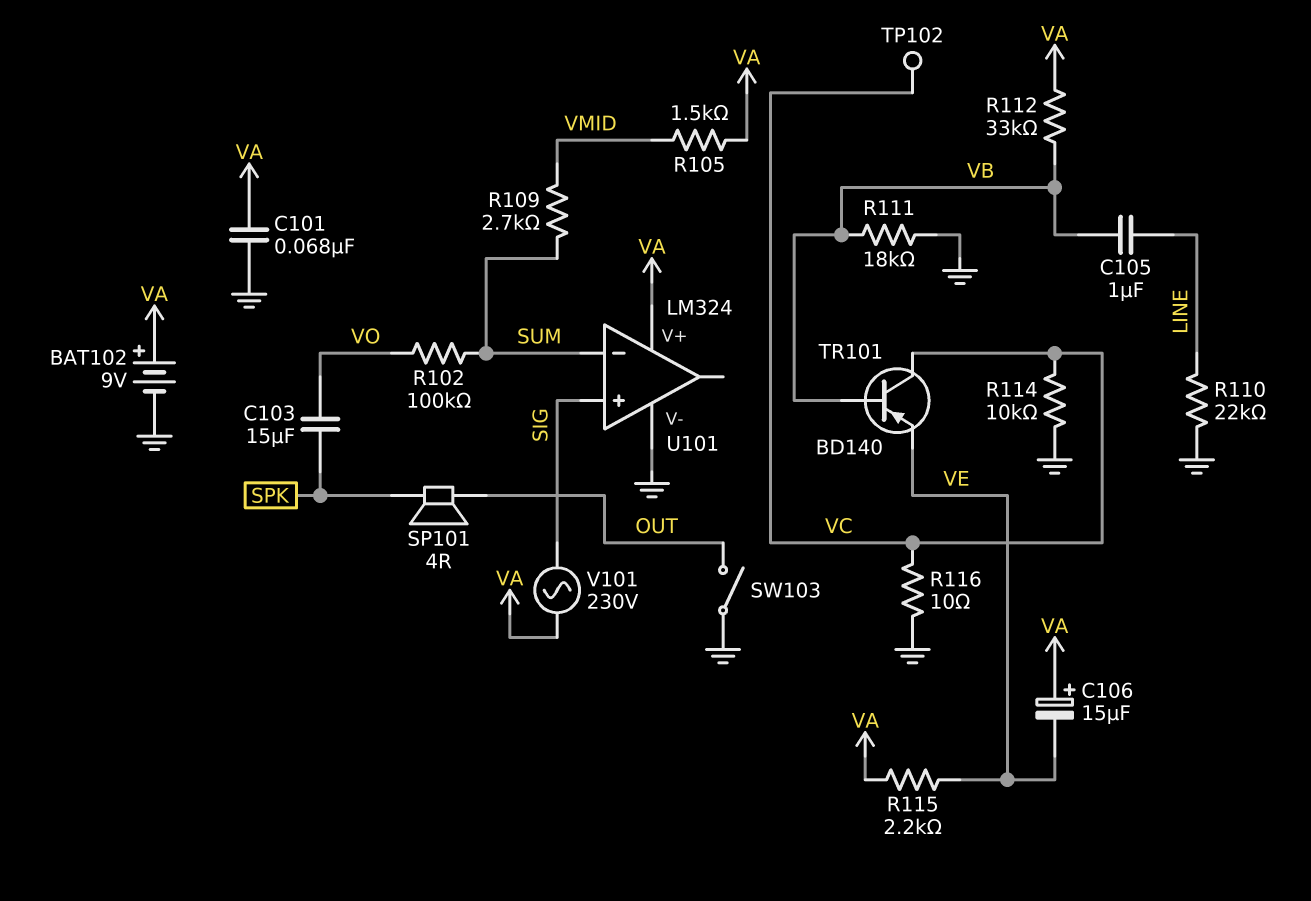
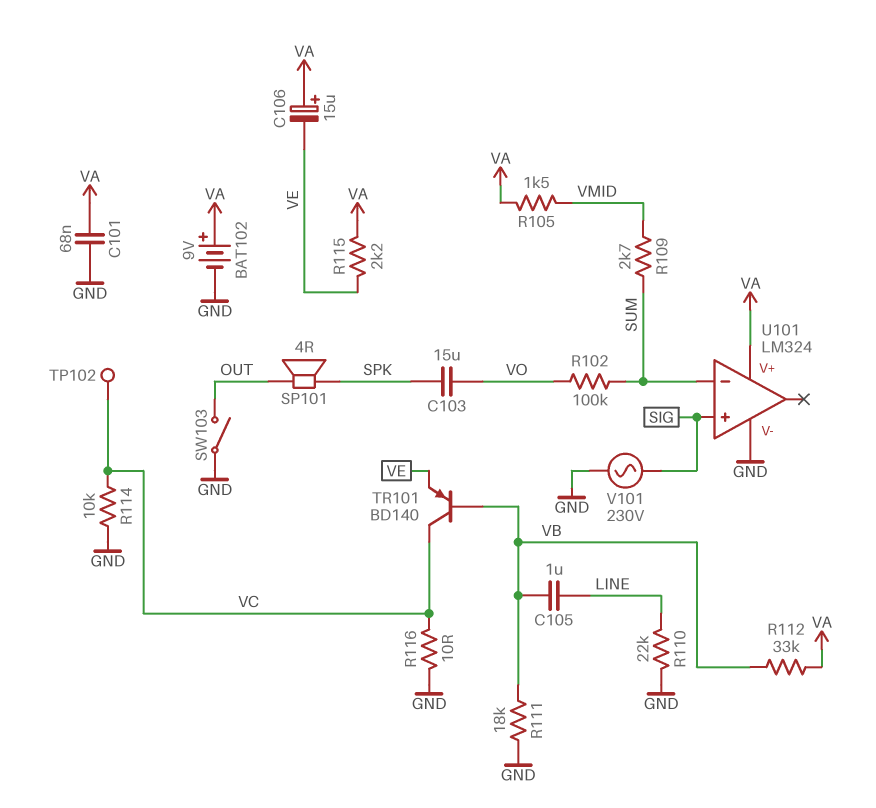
V101: AC 230V (SIG, VA) -> AC 230V (GND, SIG)

